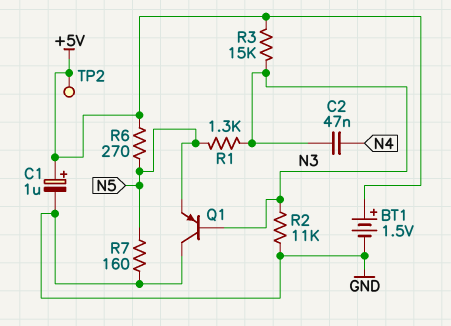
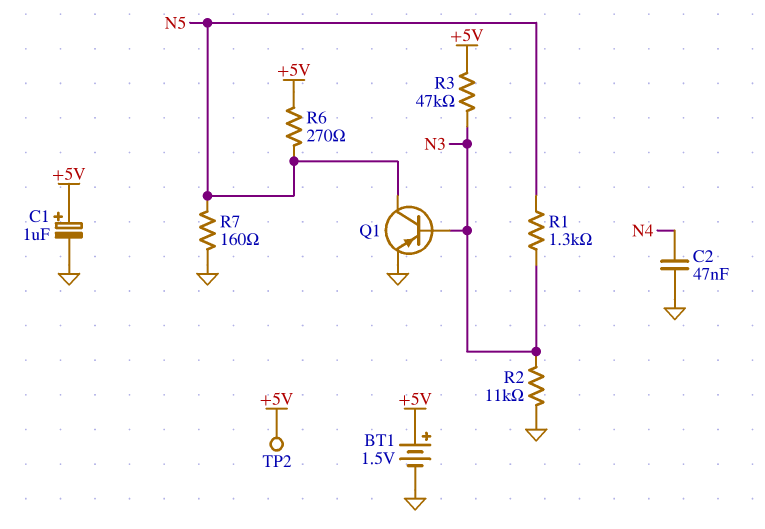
C2: 47nF (N3, N4) -> 47nF (GND, N4)
Q1: PNP (B N3, C GND, E N5) -> PNP (B N3, C N5, E GND)
R3: 15k (+5V, N3) -> 47k (+5V, N3)

